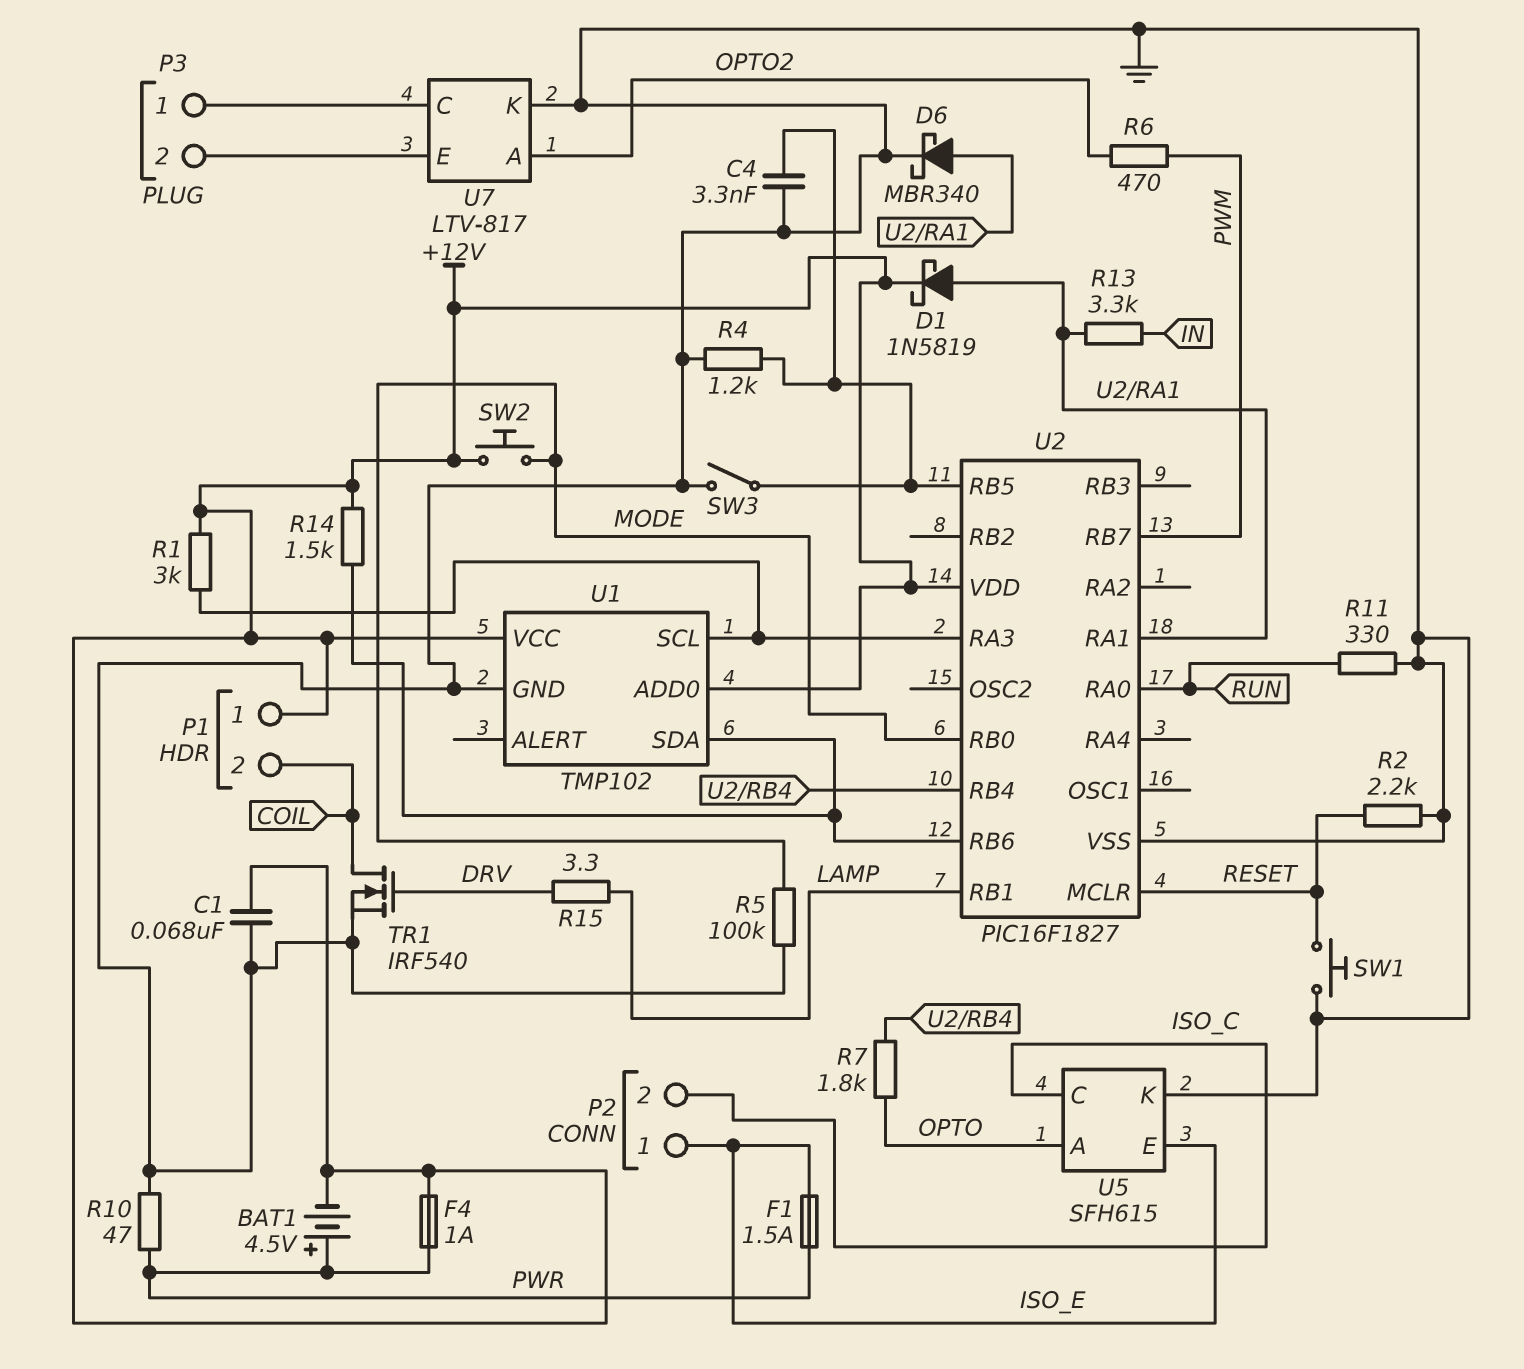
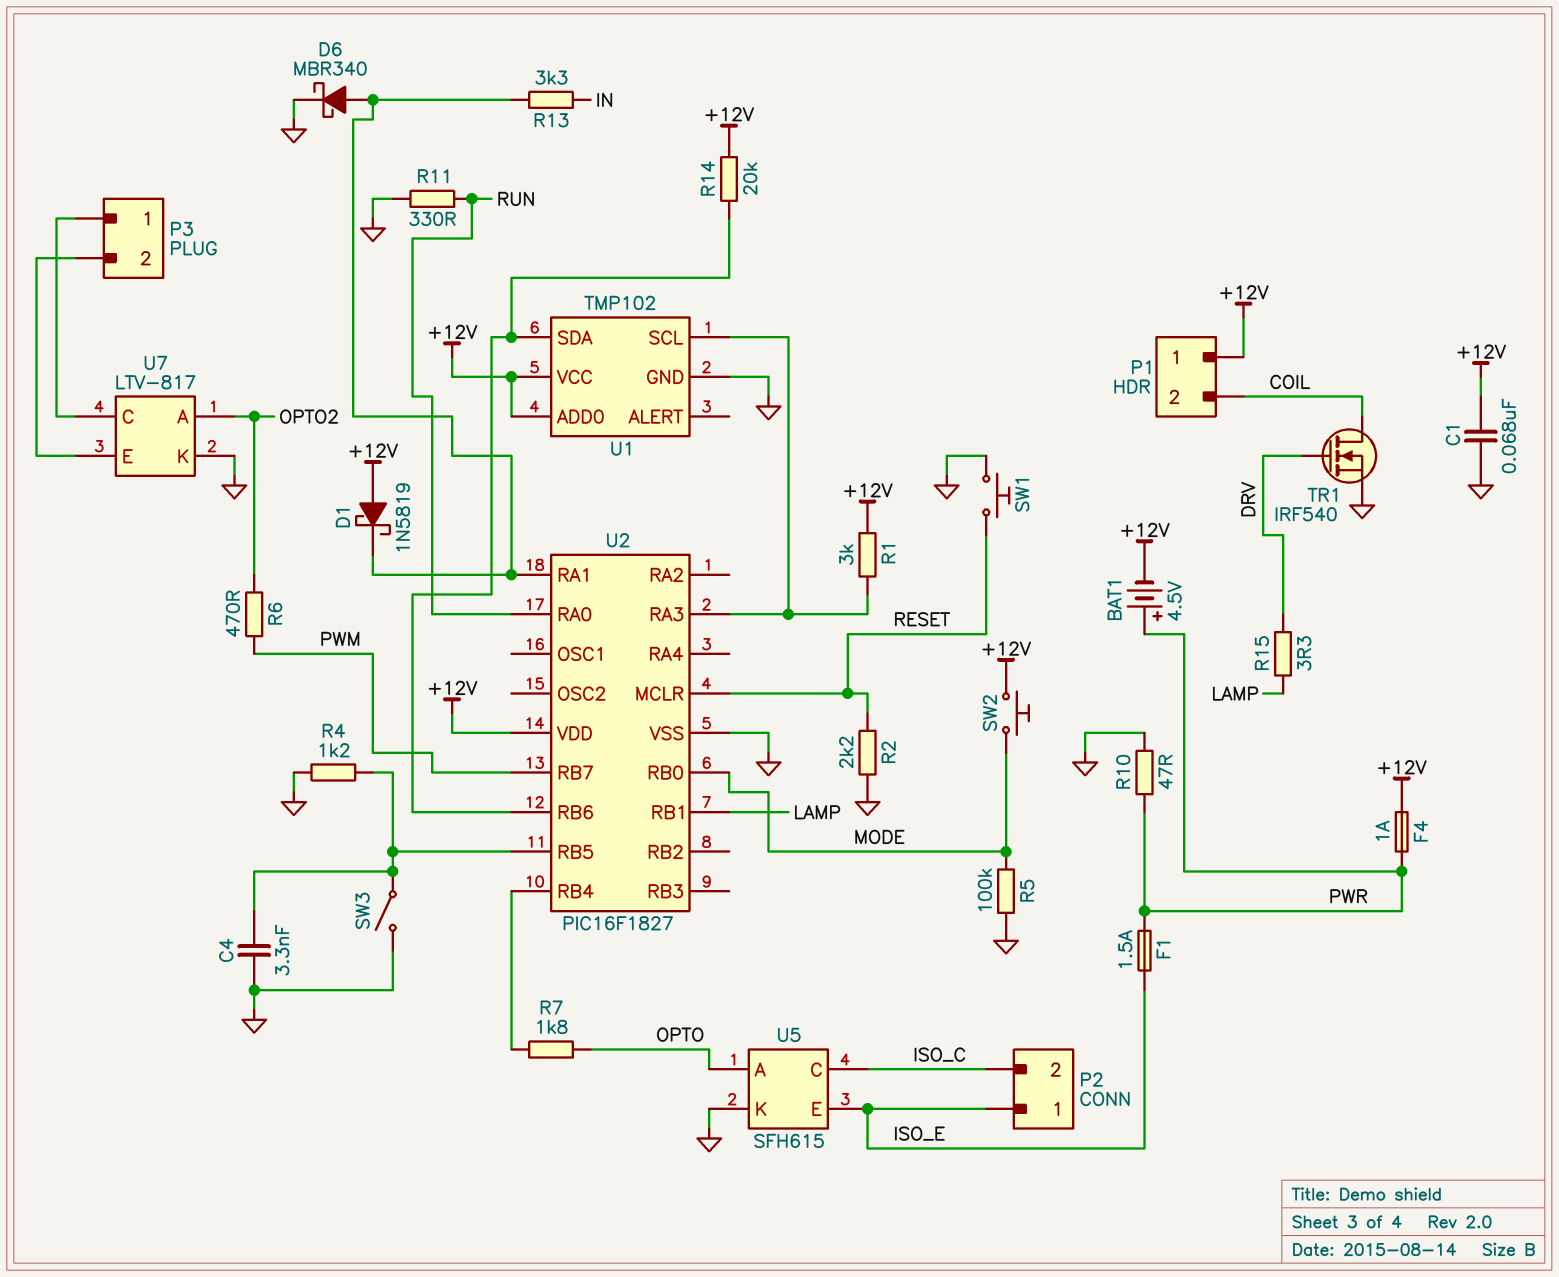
D1: schottky 1N5819 (A U2/RA1, K +12V) -> schottky 1N5819 (A +12V, K U2/RA1)
R14: 1.5k (+12V, U1/SDA) -> 20k (+12V, U1/SDA)

